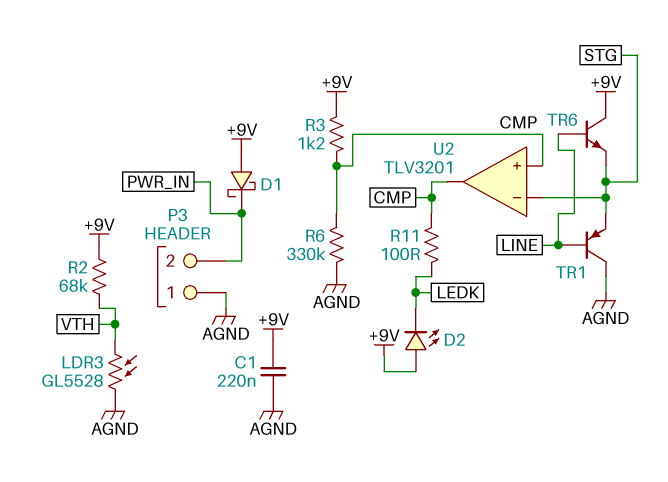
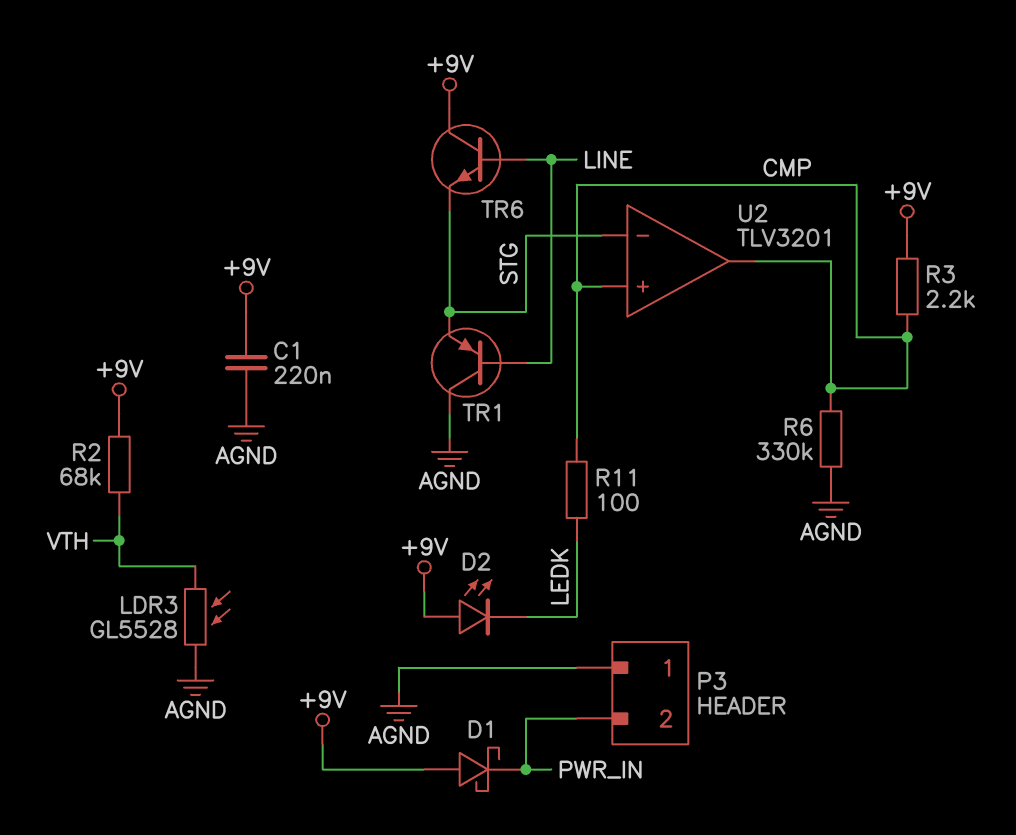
R3: 1.2k (+9V, CMP) -> 2.2k (+9V, CMP)

